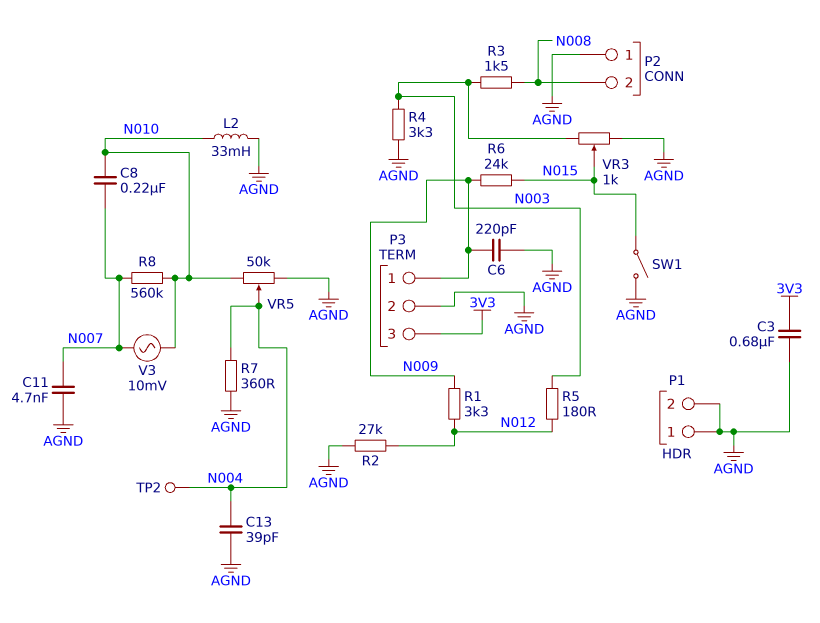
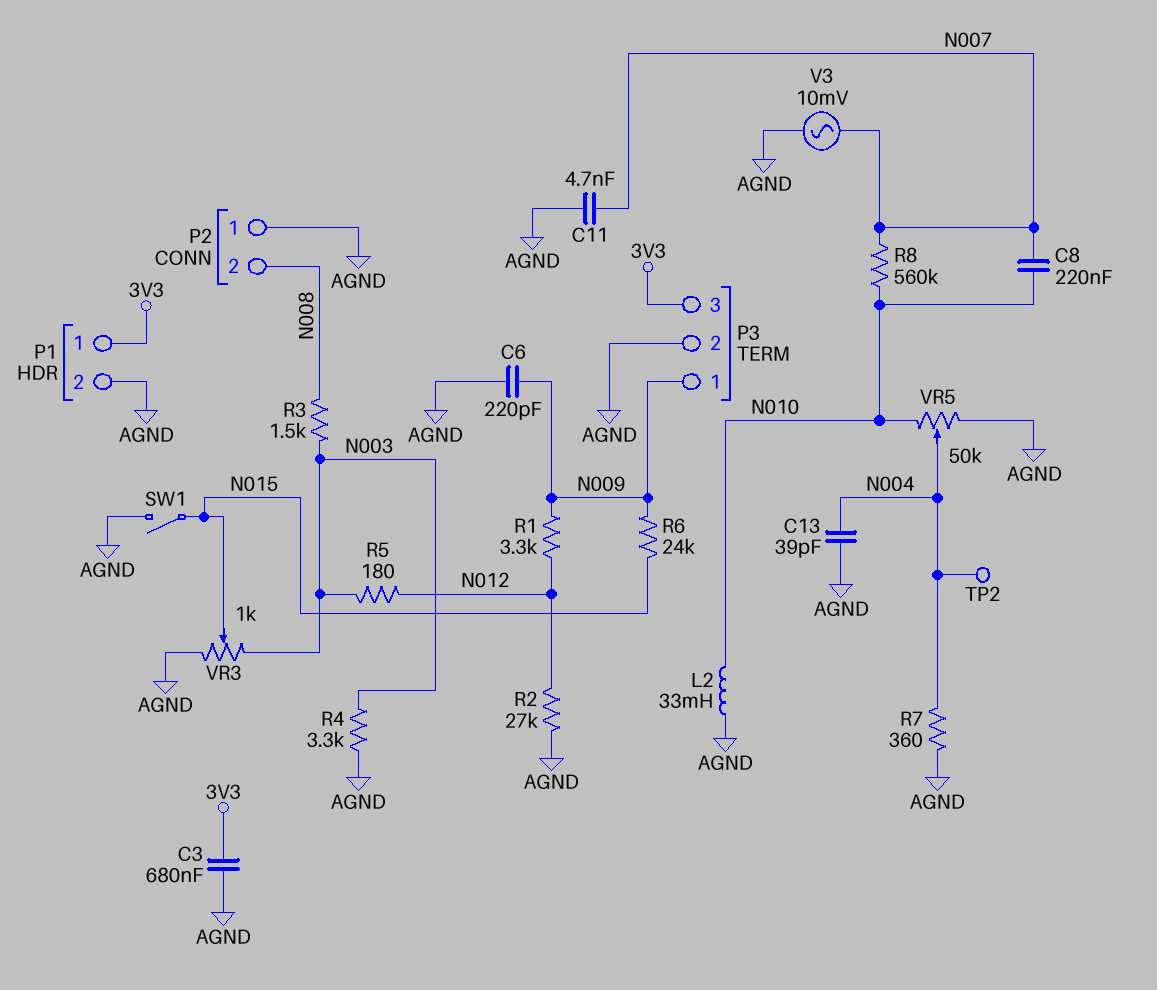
P1 pin 1: AGND -> 3V3
V3: AC 10mV (N007, N010) -> AC 10mV (AGND, N007)

